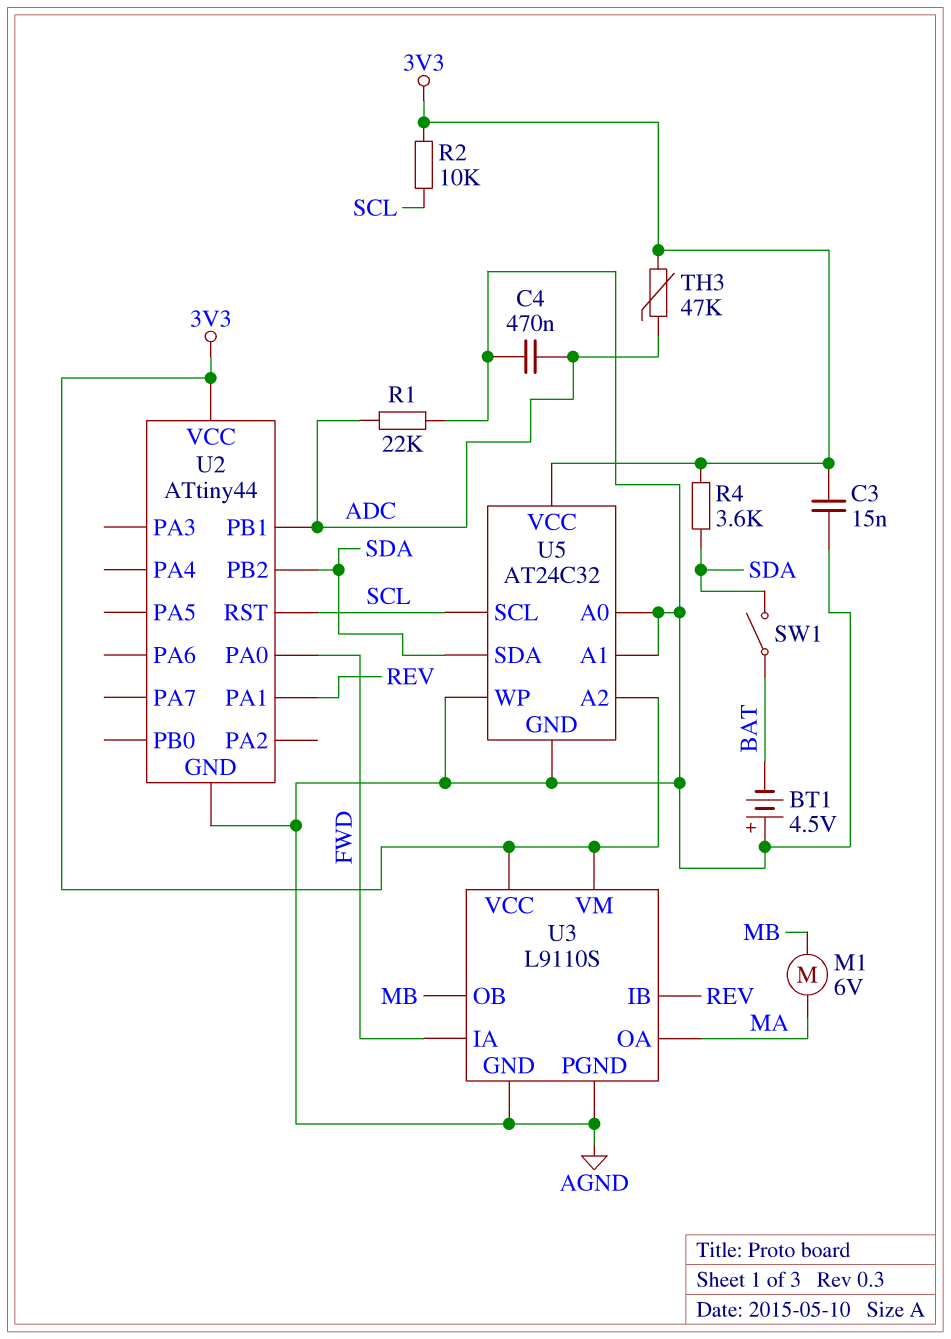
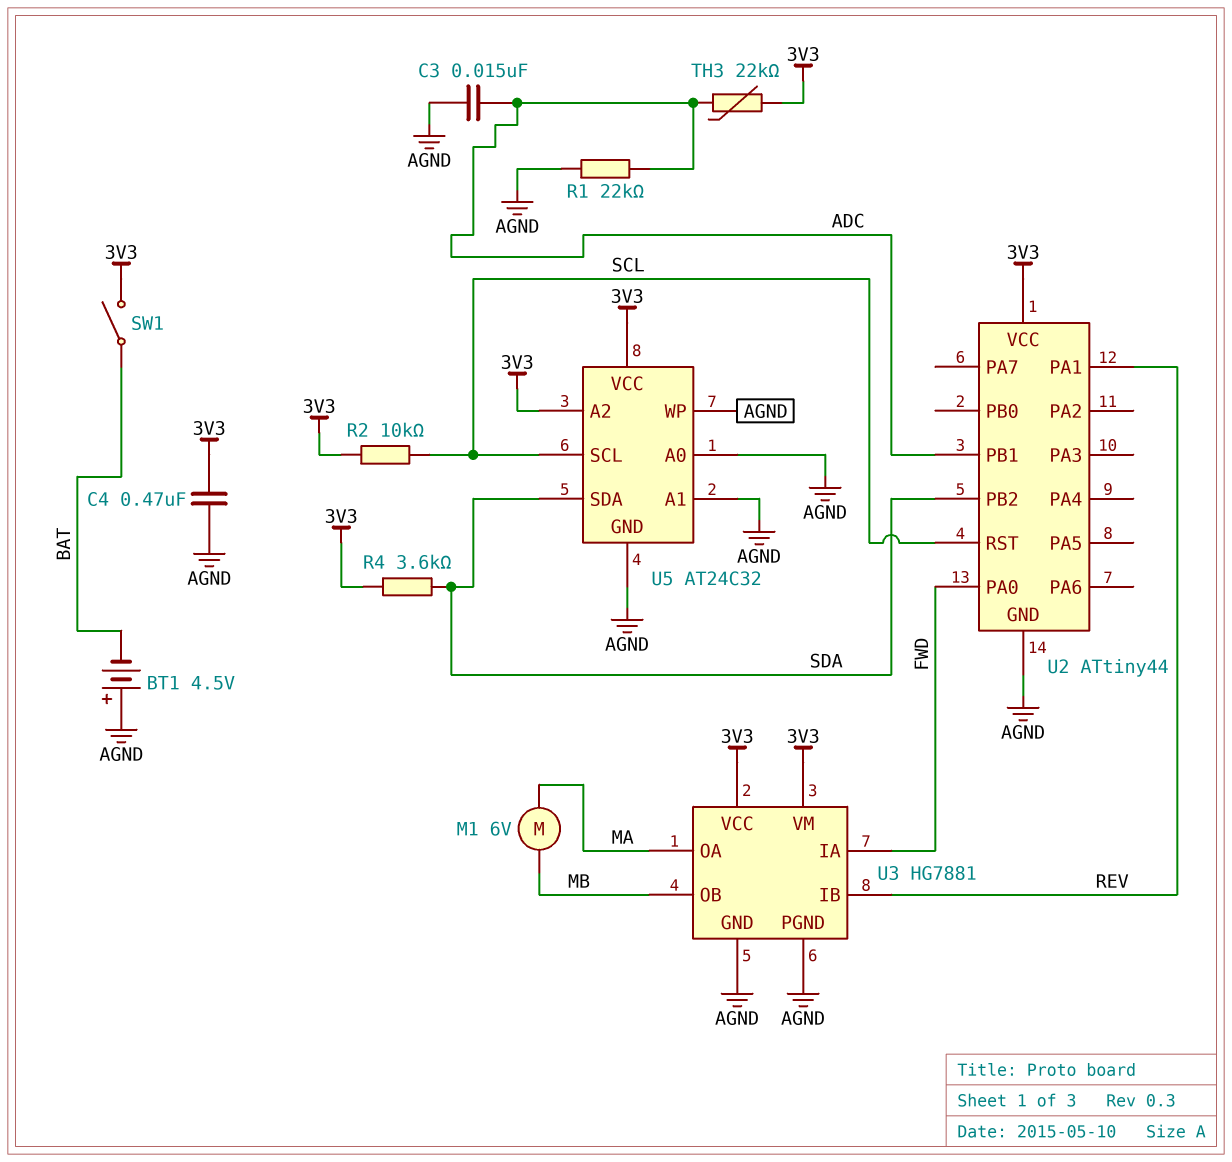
C3: 15nF (3V3, AGND) -> 15nF (ADC, AGND)
C4: 470nF (ADC, AGND) -> 470nF (3V3, AGND)
SW1: switch (BAT, SDA) -> switch (3V3, BAT)
TH3: 47k (3V3, ADC) -> 22k (3V3, ADC)
U3: L9110S -> HG7881

